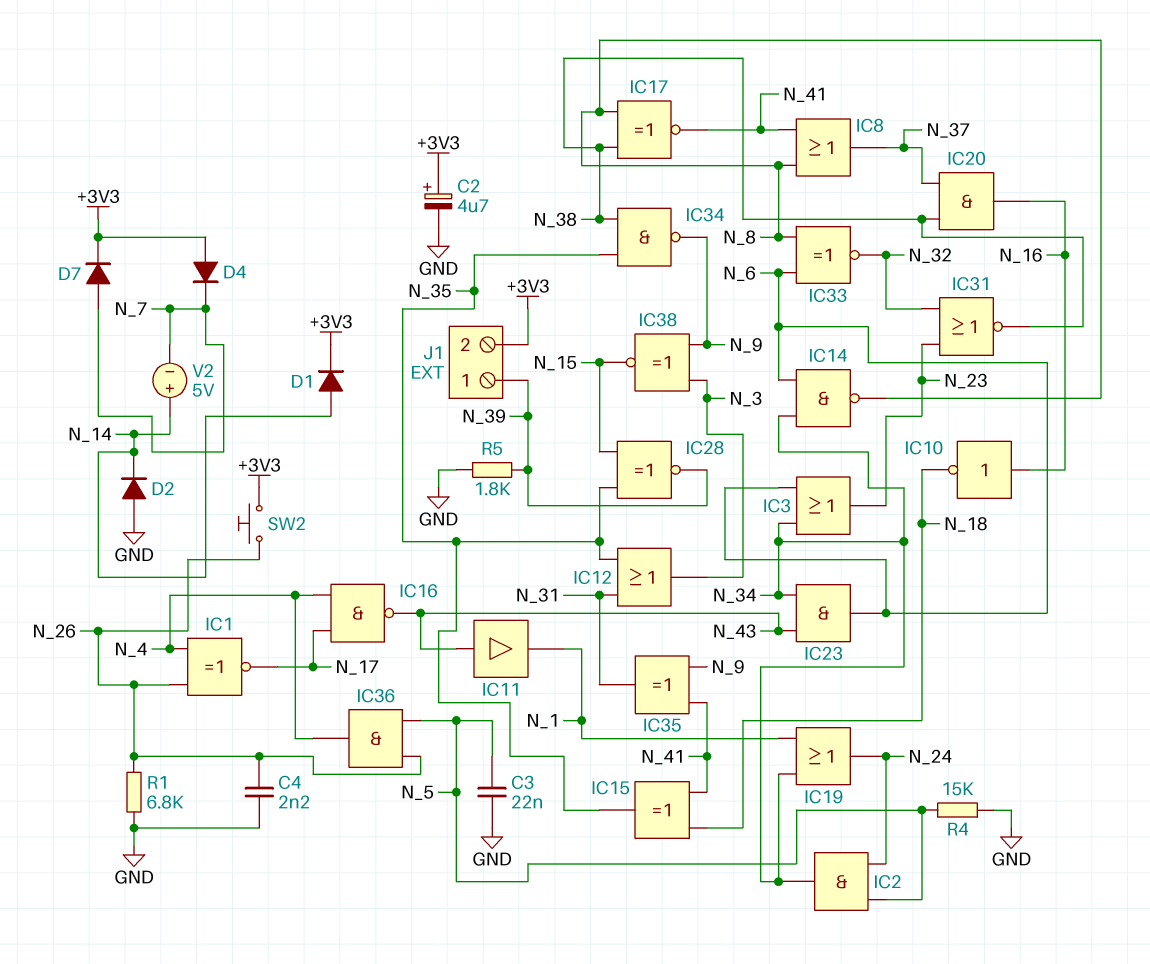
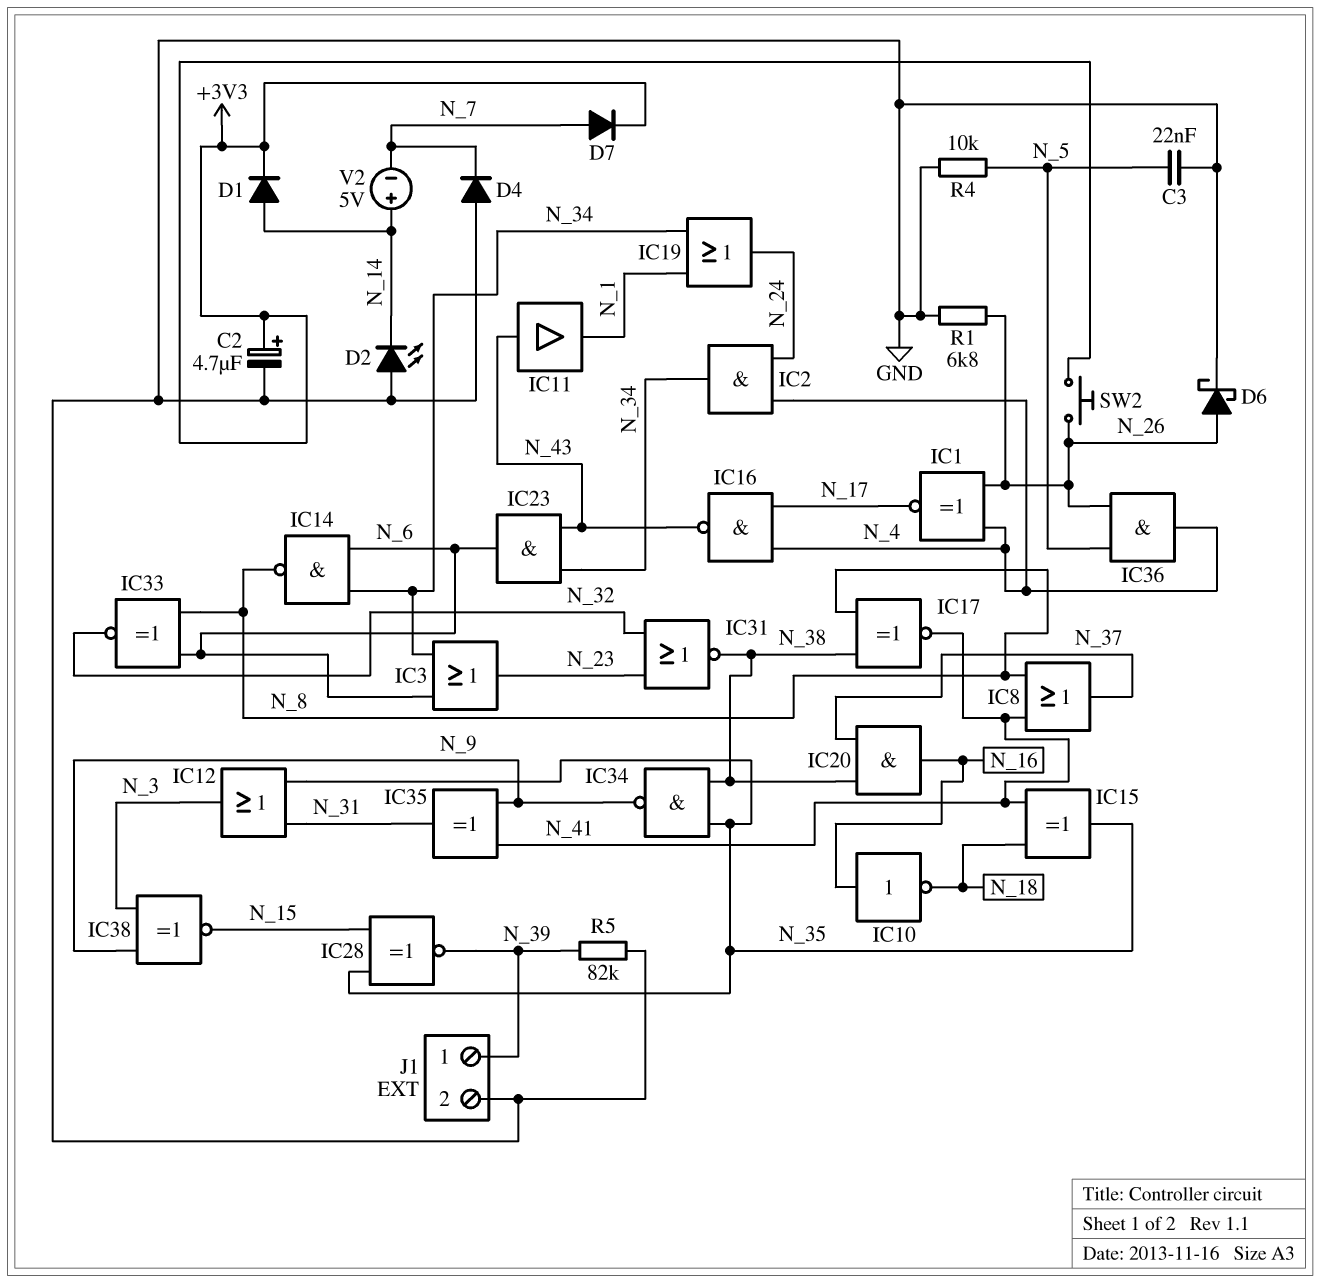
C4: 2.2nF (GND, N_26) -> none
D2: diode (A GND, K N_14) -> LED (A GND, K N_14)
D4: diode (A +3V3, K N_7) -> diode (A GND, K N_7)
D6: none -> schottky (A N_26, K GND)
IC2: AND (in N_5, in N_24, out N_34) -> AND (in N_4, in N_24, out N_34)
J1 pin 2: +3V3 -> GND
R4: 15k (GND, N_5) -> 10k (GND, N_5)
R5: 1.8k (GND, N_39) -> 82k (GND, N_39)

